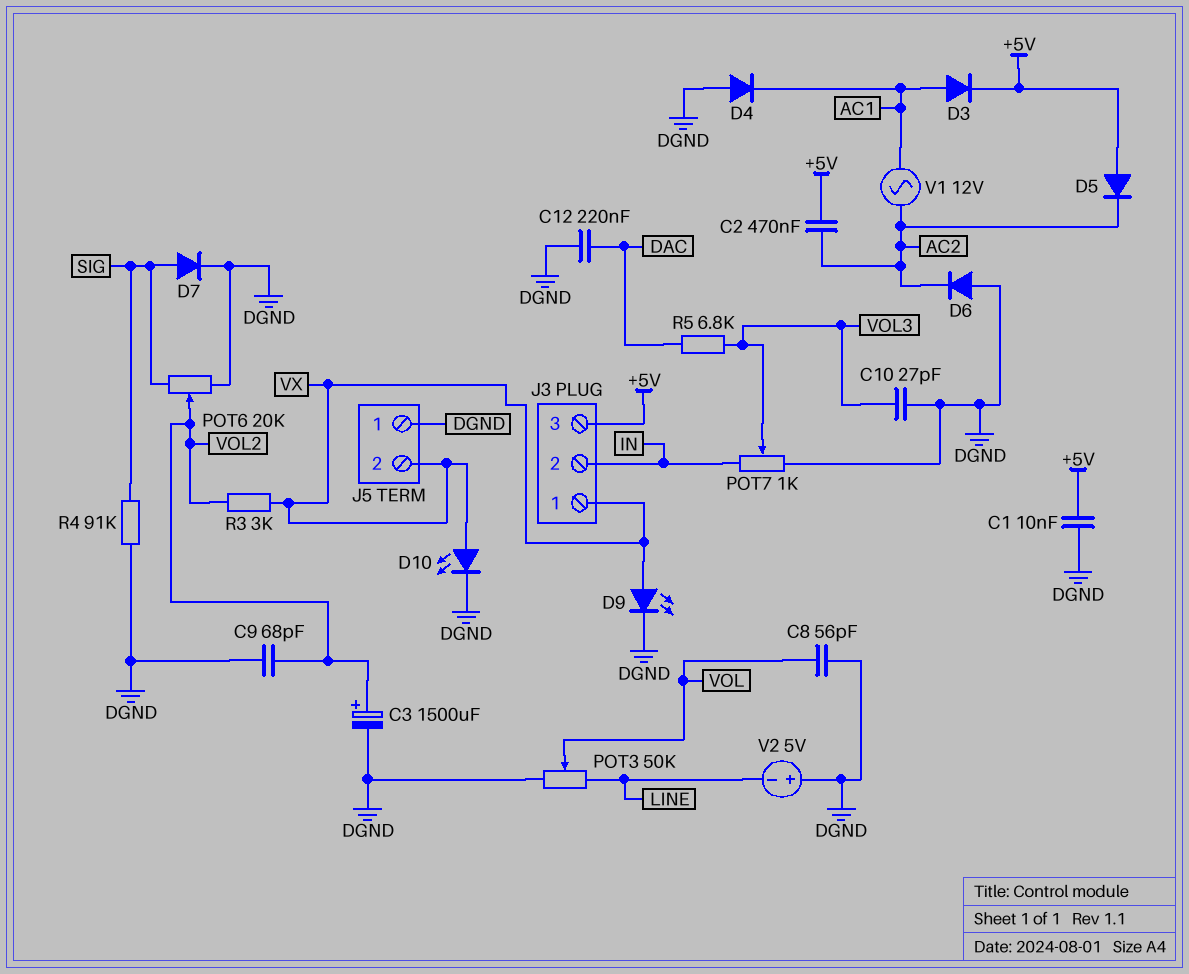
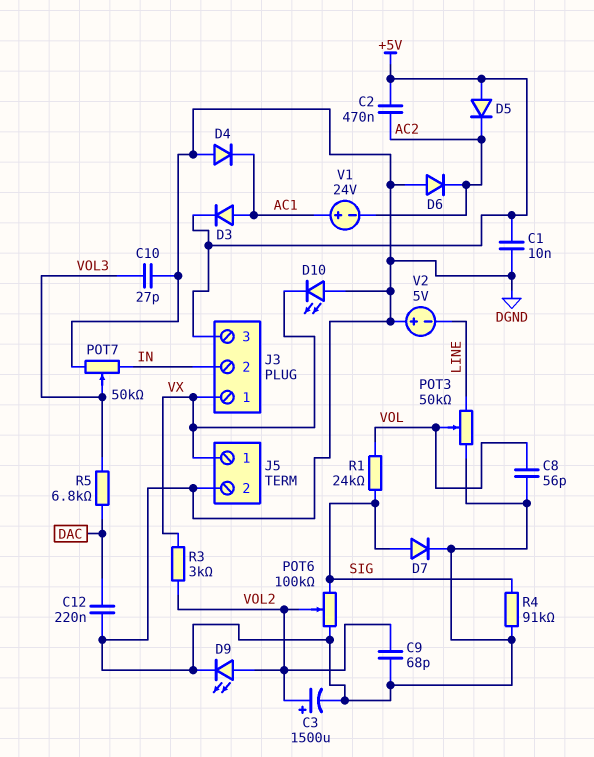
D9: LED (A VX, K DGND) -> LED (A VOL2, K DGND)
D10: LED (A VX, K DGND) -> LED (A DGND, K VX)
J5 pin 1: DGND -> VX
J5 pin 2: VX -> DGND
POT6: 20k (DGND, SIG, wiper VOL2) -> 100k (DGND, SIG, wiper VOL2)
POT7: 1k (DGND, IN, wiper VOL3) -> 50k (DGND, IN, wiper VOL3)
R1: none -> 24k (SIG, VOL)
V1: AC 12V (AC1, AC2) -> 24V (plus AC1, minus AC2)

